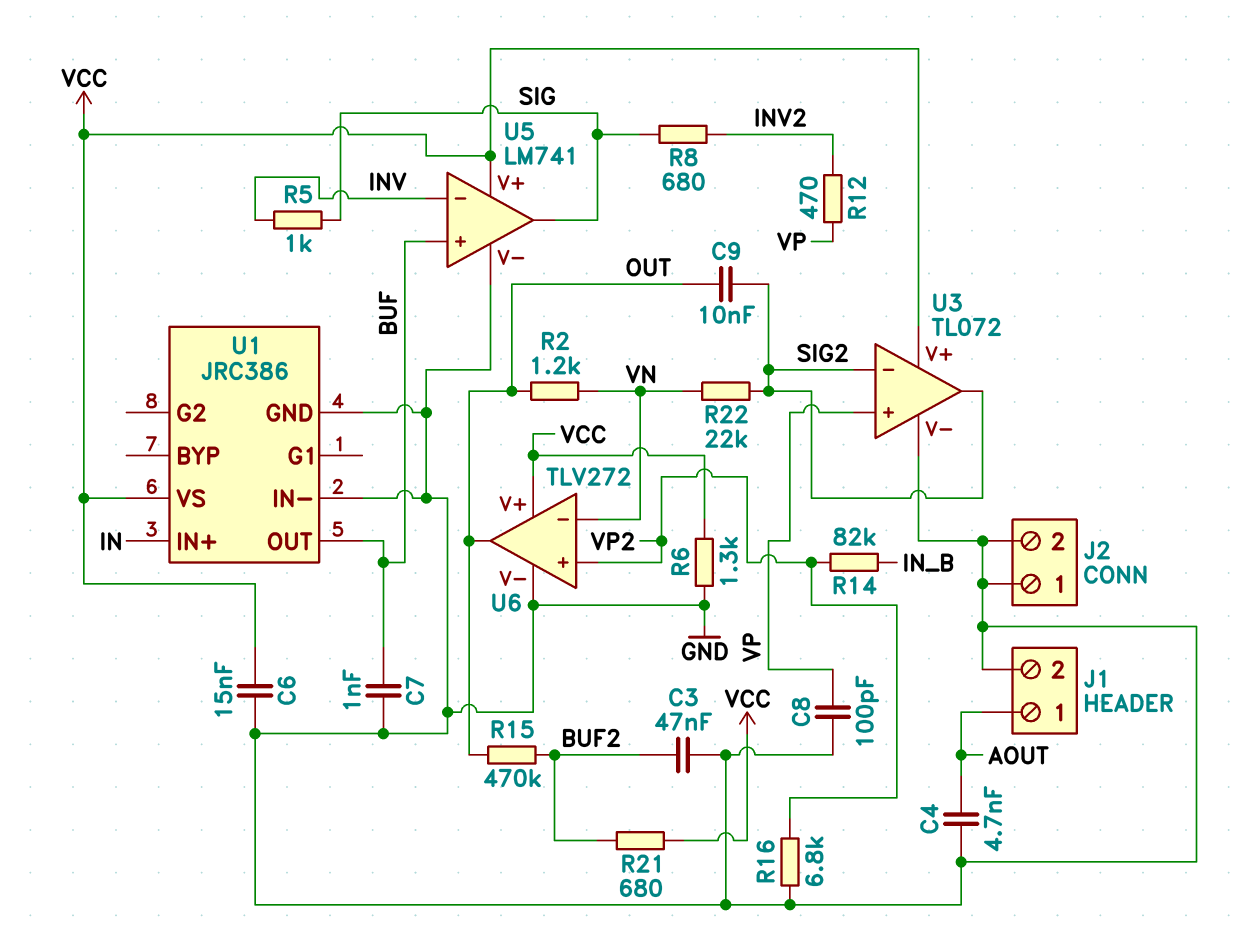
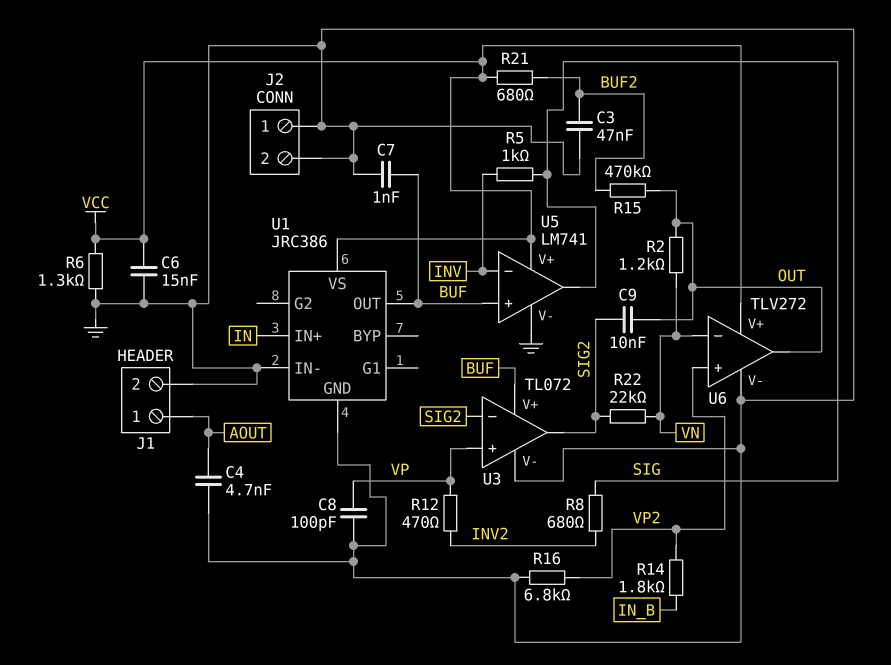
R14: 82k (IN_B, VP2) -> 1.8k (IN_B, VP2)
U3 pin V+: VCC -> BUF

